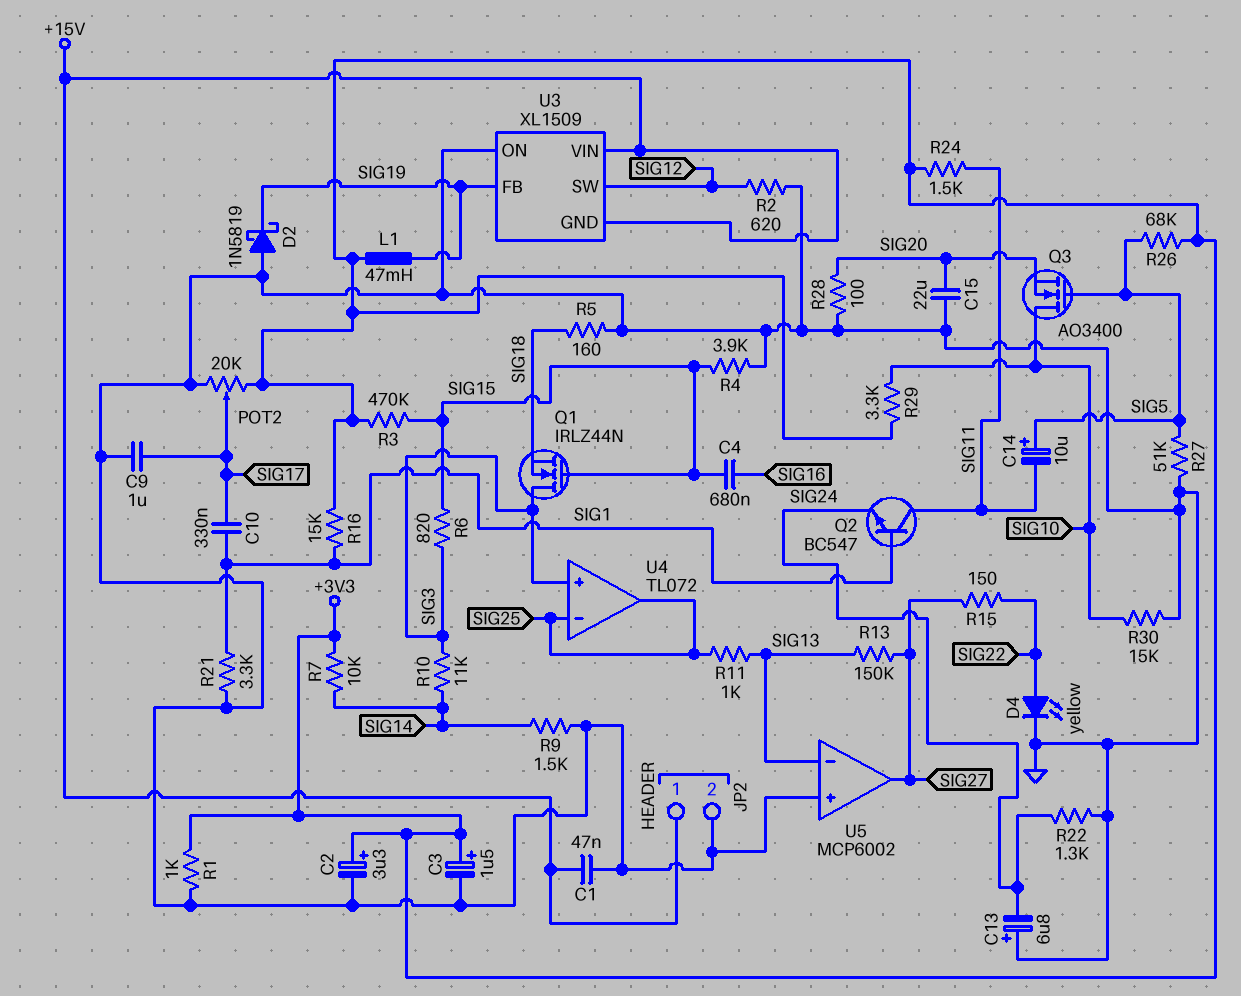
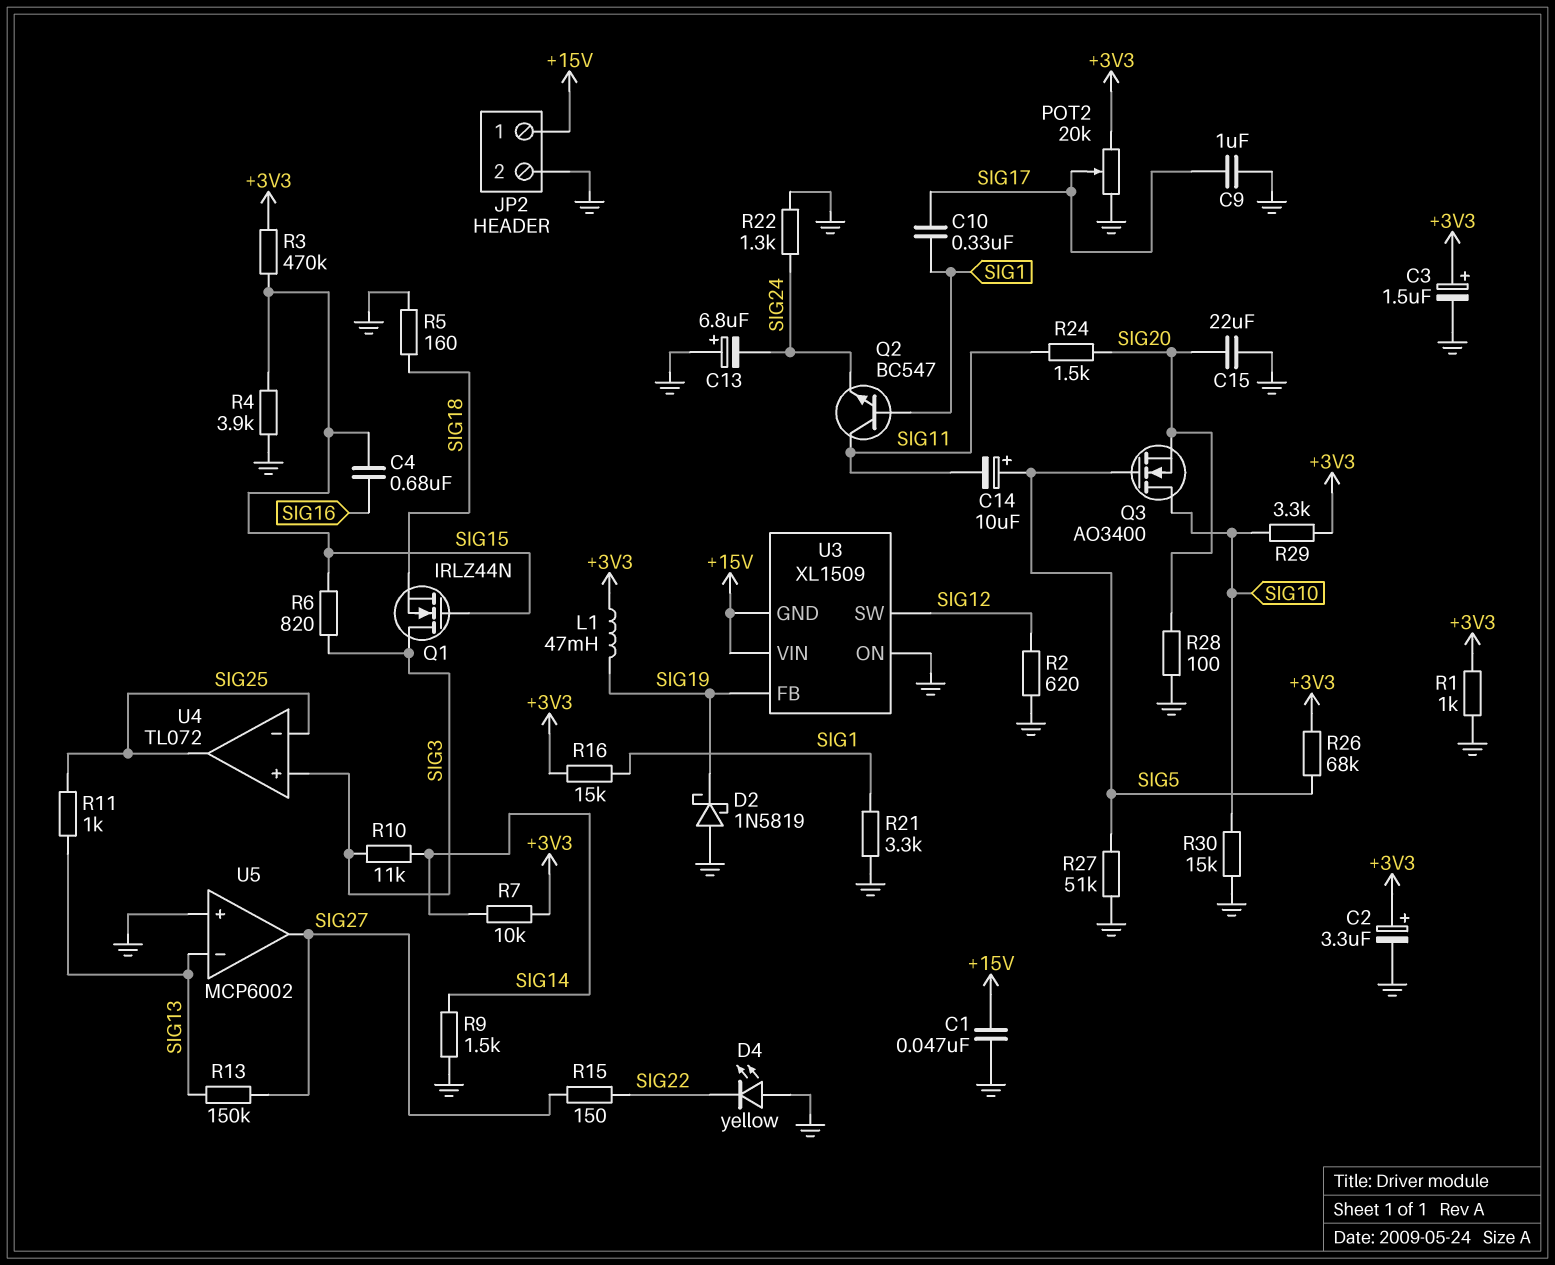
D4: LED yellow (A SIG22, K GND) -> LED yellow (A GND, K SIG22)
R24: 1.5k (+3V3, SIG11) -> 1.5k (SIG11, SIG20)

